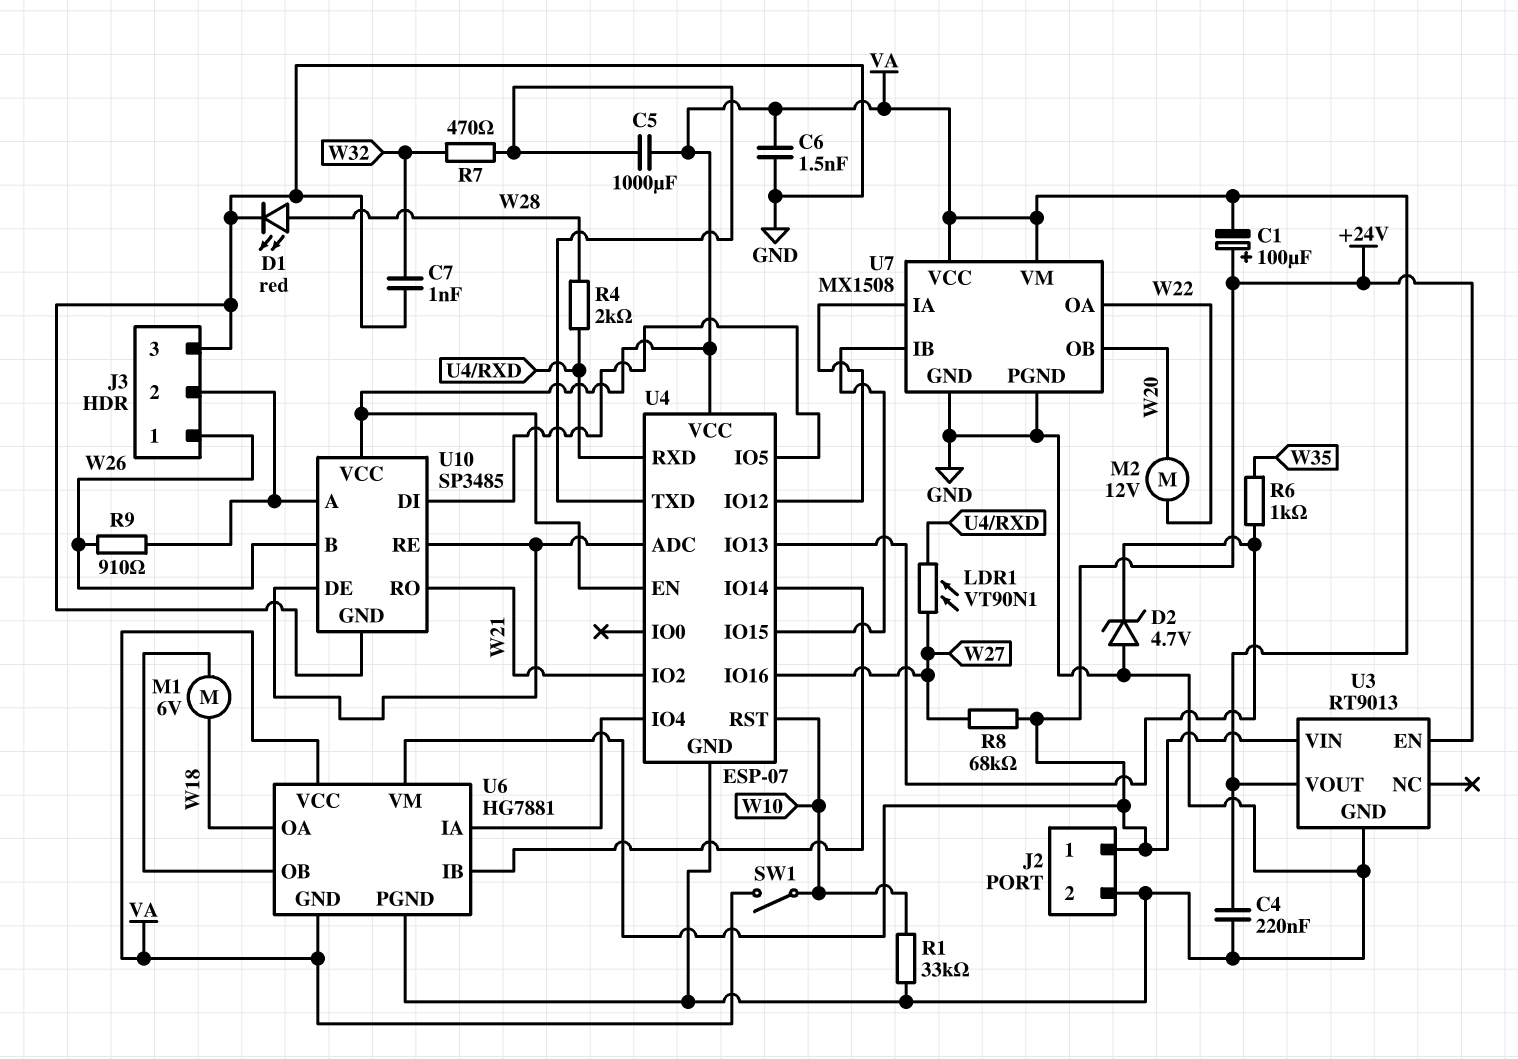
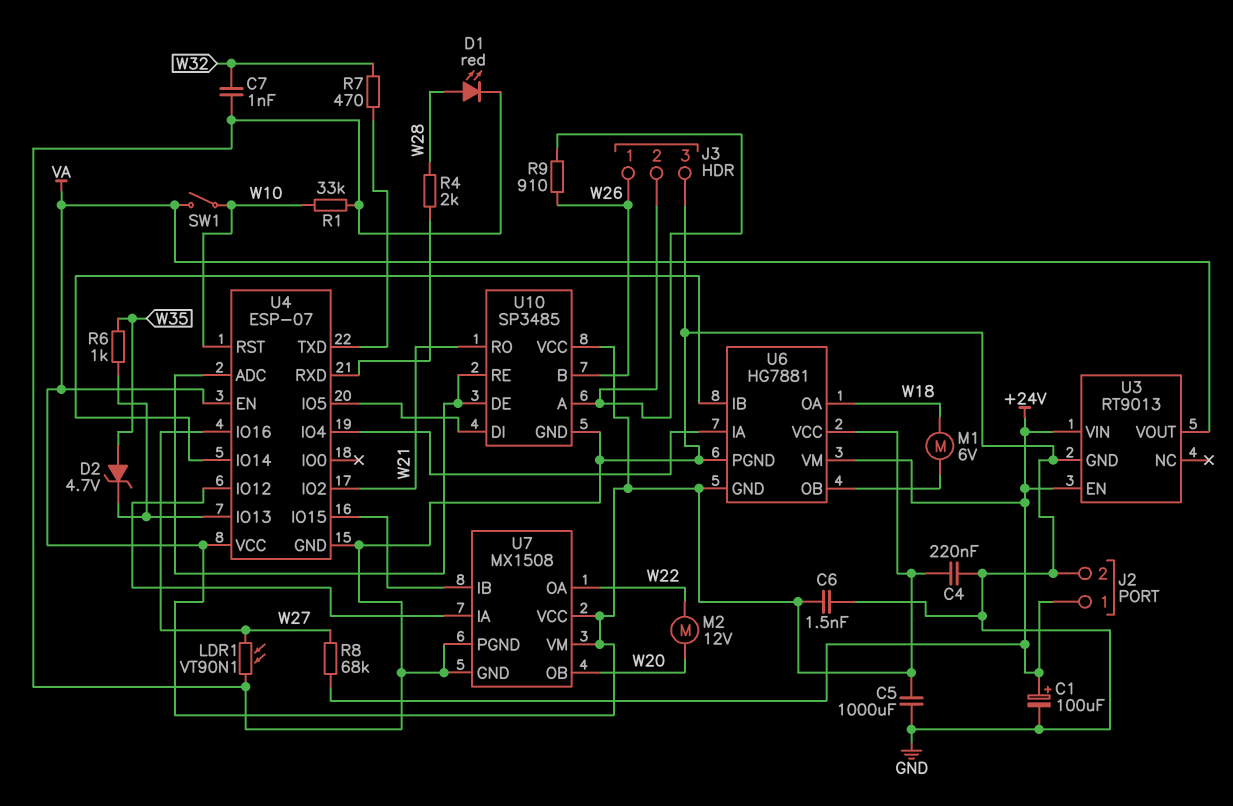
C1: 100uF (plus +24V, minus VA) -> 100uF (plus +24V, minus GND)
C5: 1000uF (U4/TXD, VA) -> 1000uF (GND, VA)
D2: zener 4.7V (A GND, K U4/IO13) -> zener 4.7V (A W35, K U4/IO13)
LDR1: VT90N1 (U4/RXD, W27) -> VT90N1 (GND, W27)

